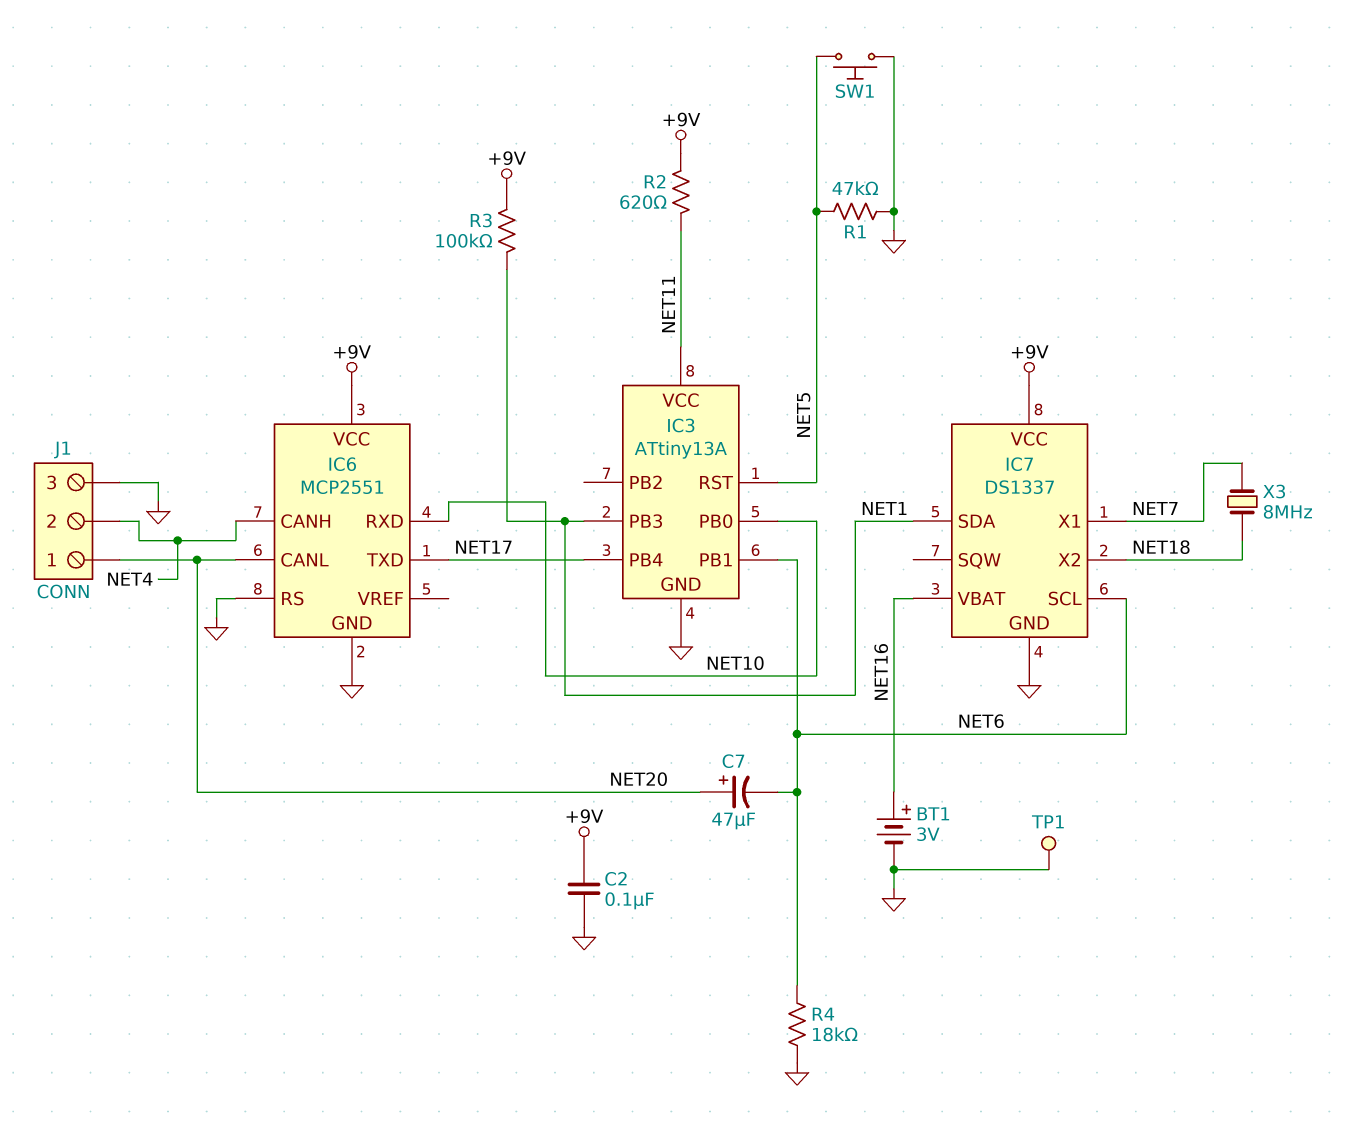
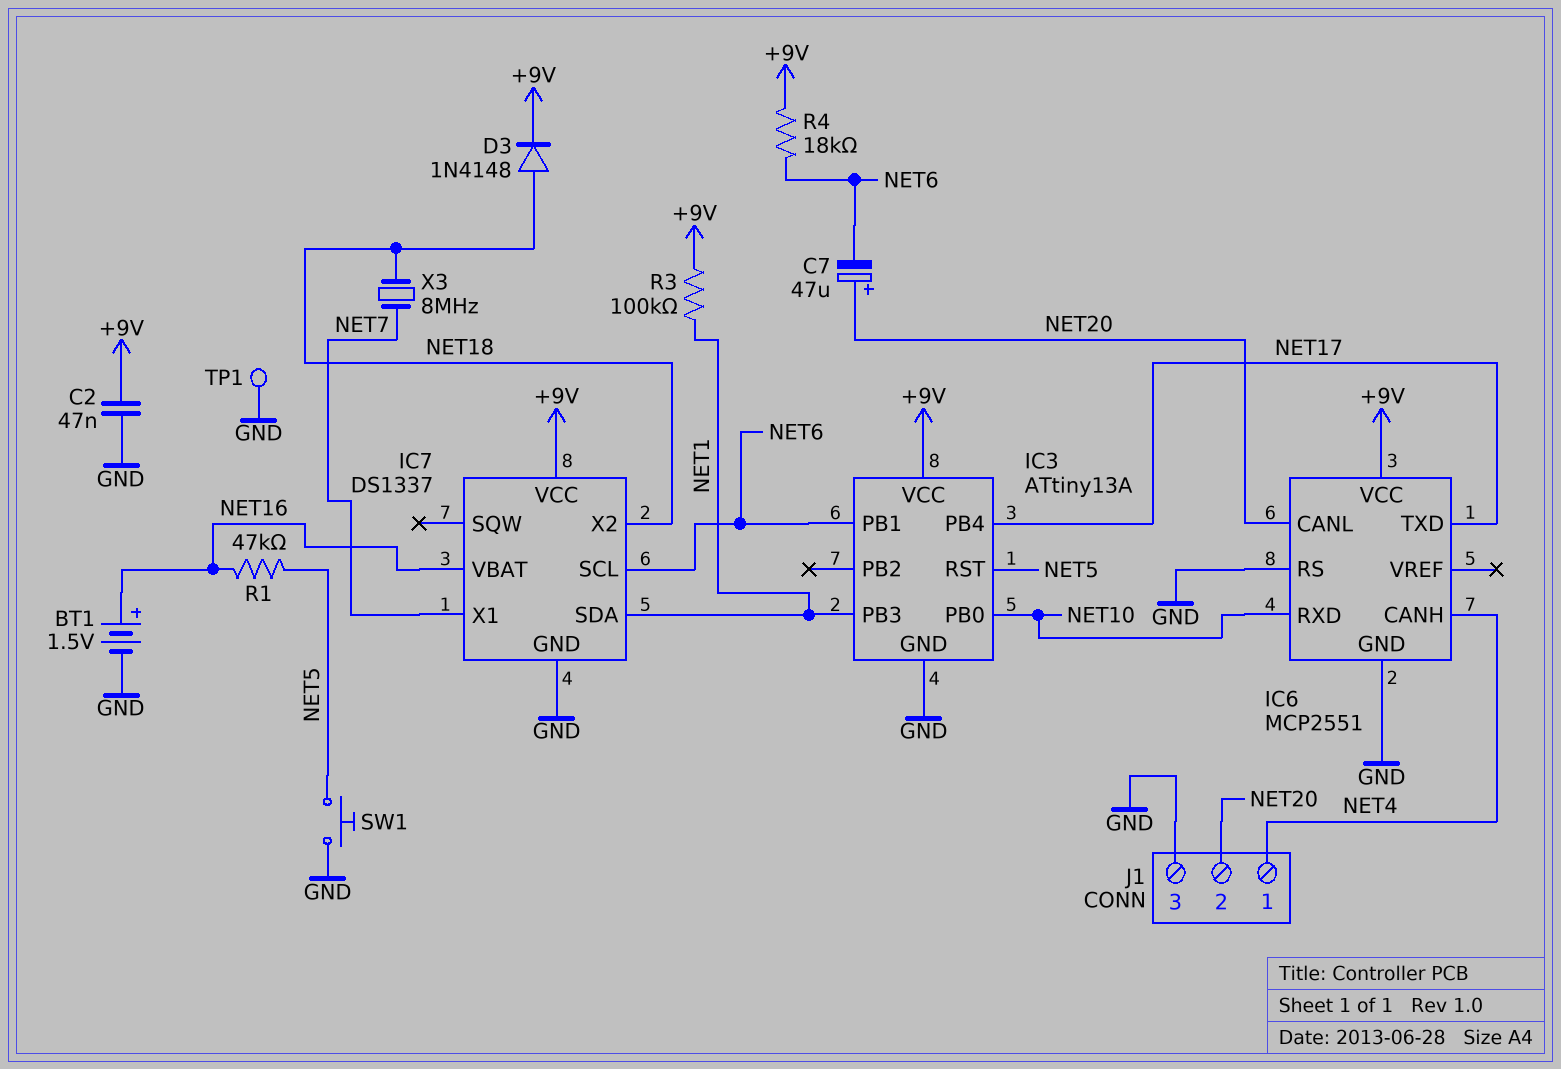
BT1: 3V (plus NET16, minus GND) -> 1.5V (plus NET16, minus GND)
C2: 100nF (+9V, GND) -> 47nF (+9V, GND)
D3: none -> diode 1N4148 (A NET18, K +9V)
IC3 pin VCC: NET11 -> +9V
J1 pin 1: NET20 -> NET4
J1 pin 2: NET4 -> NET20
R1: 47k (GND, NET5) -> 47k (NET5, NET16)
R2: 620 (+9V, NET11) -> none
R4: 18k (GND, NET6) -> 18k (+9V, NET6)

